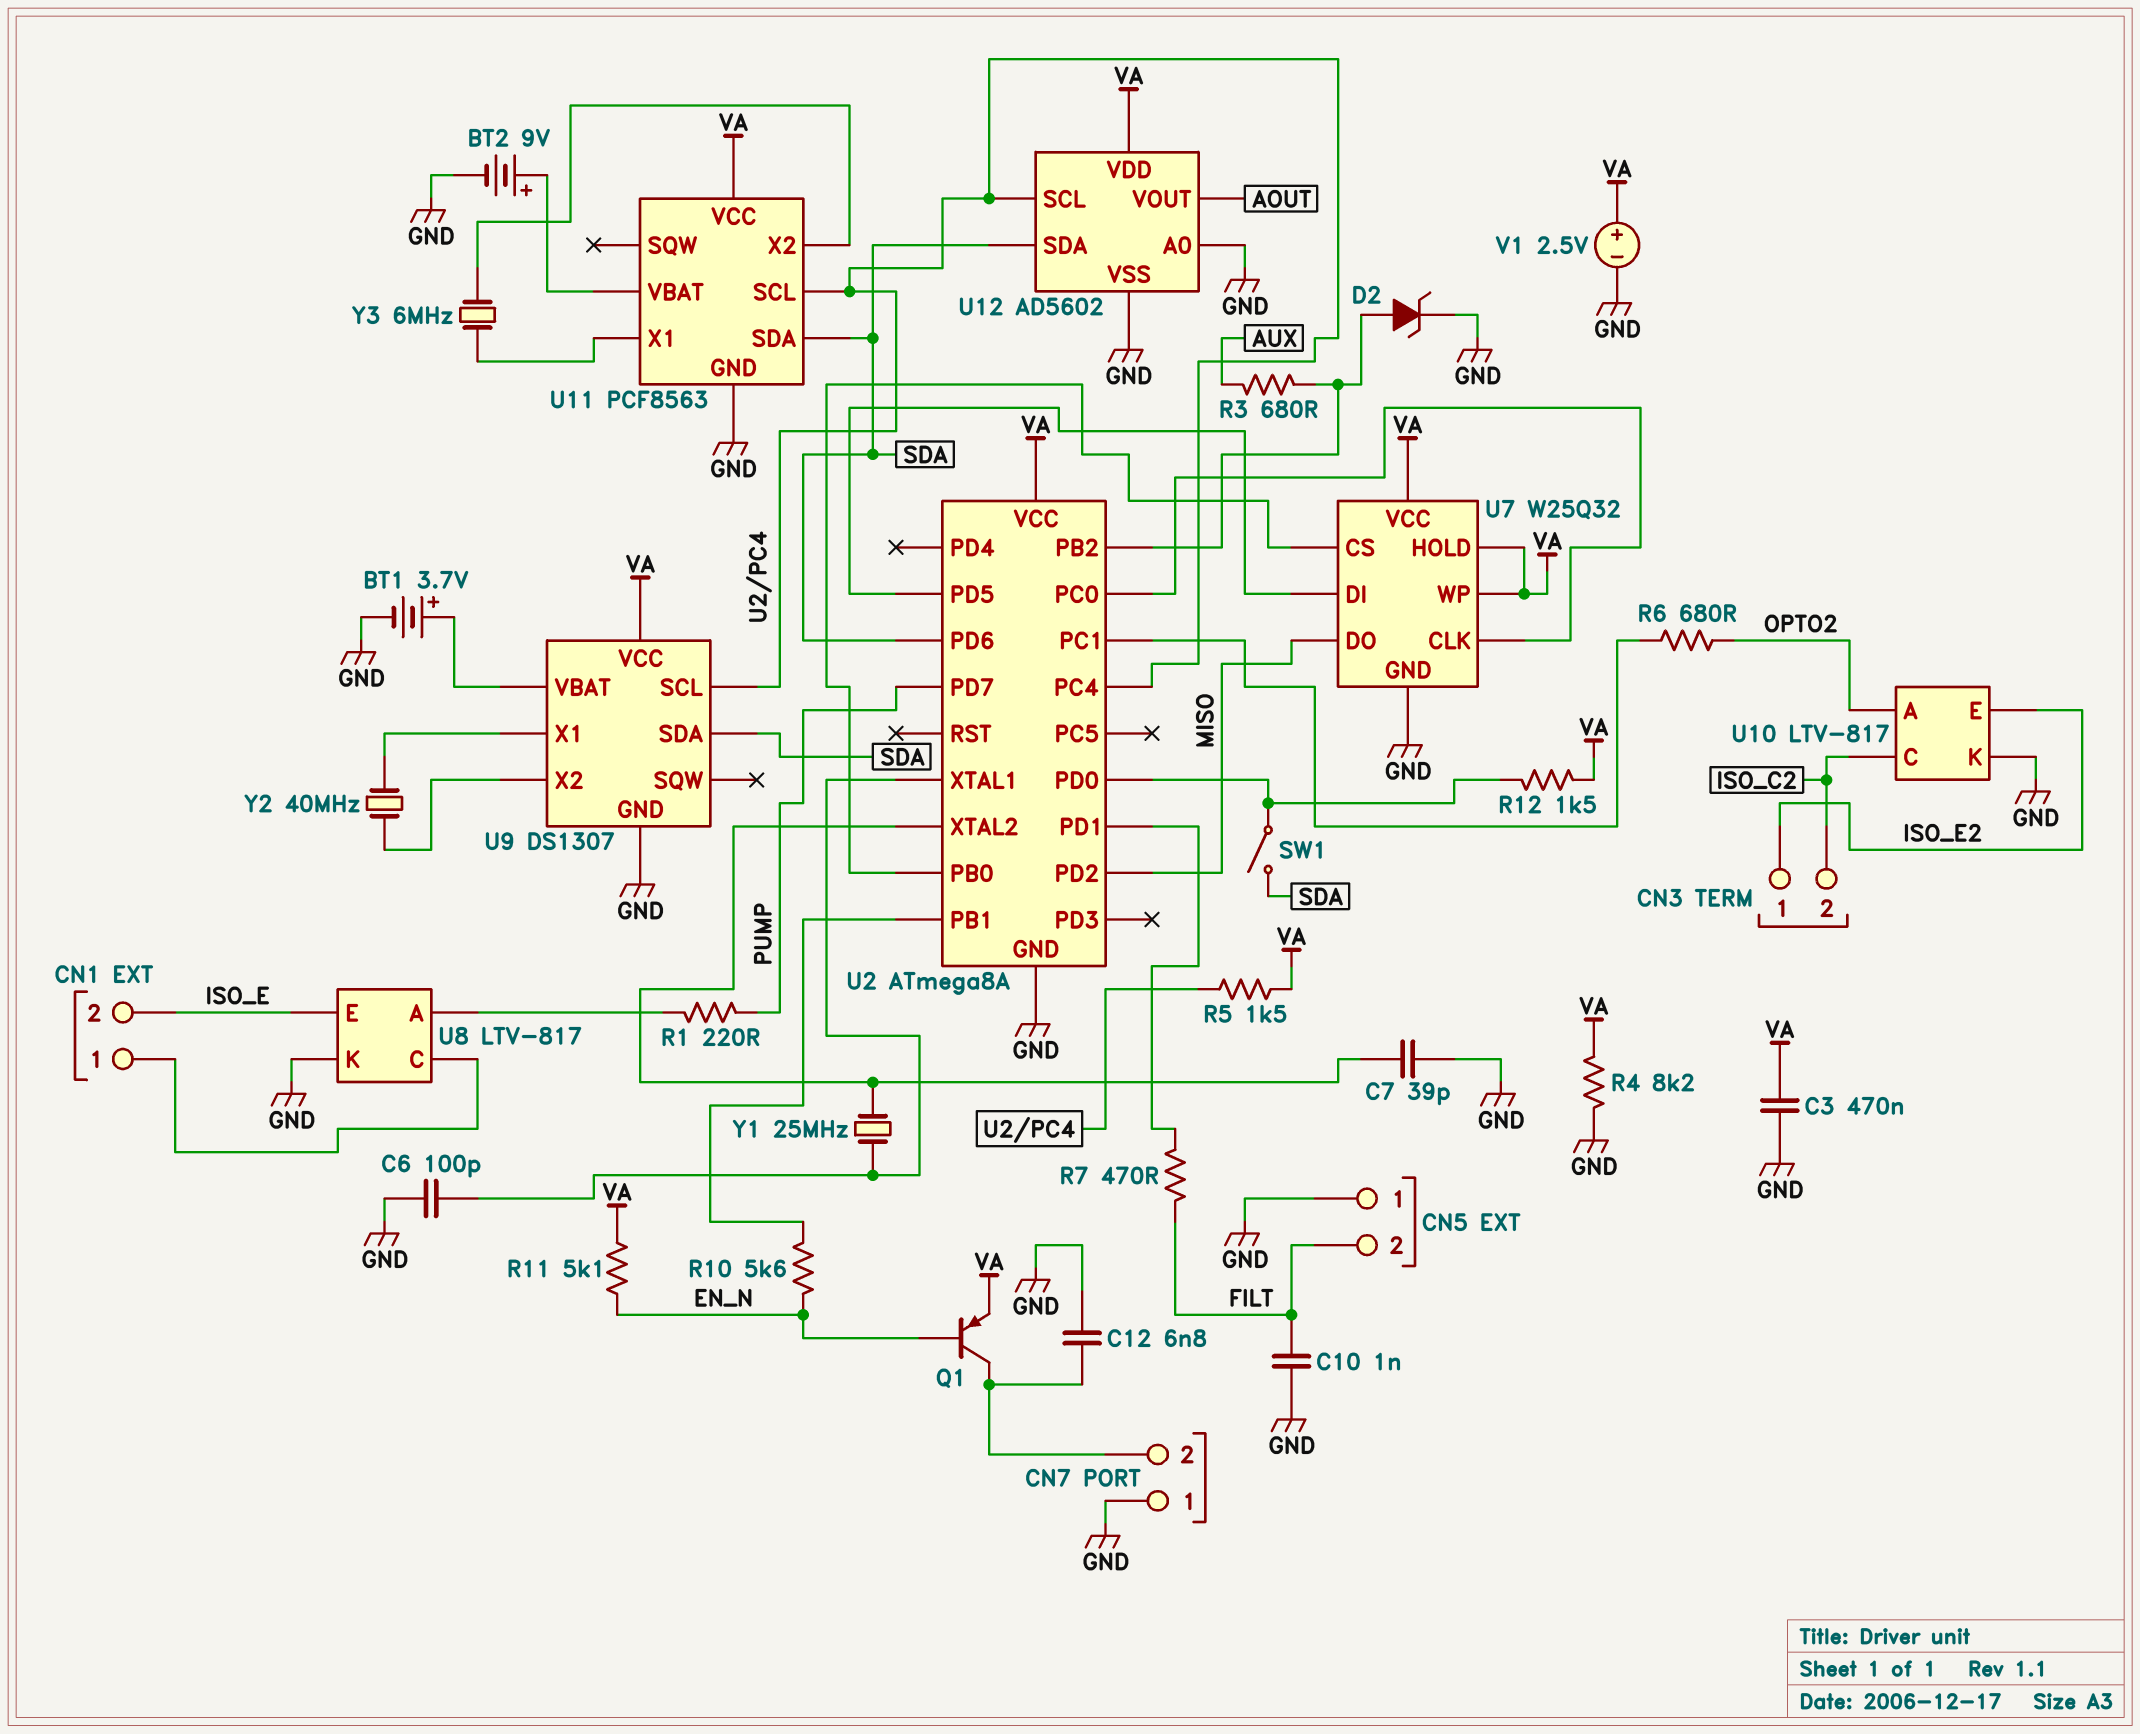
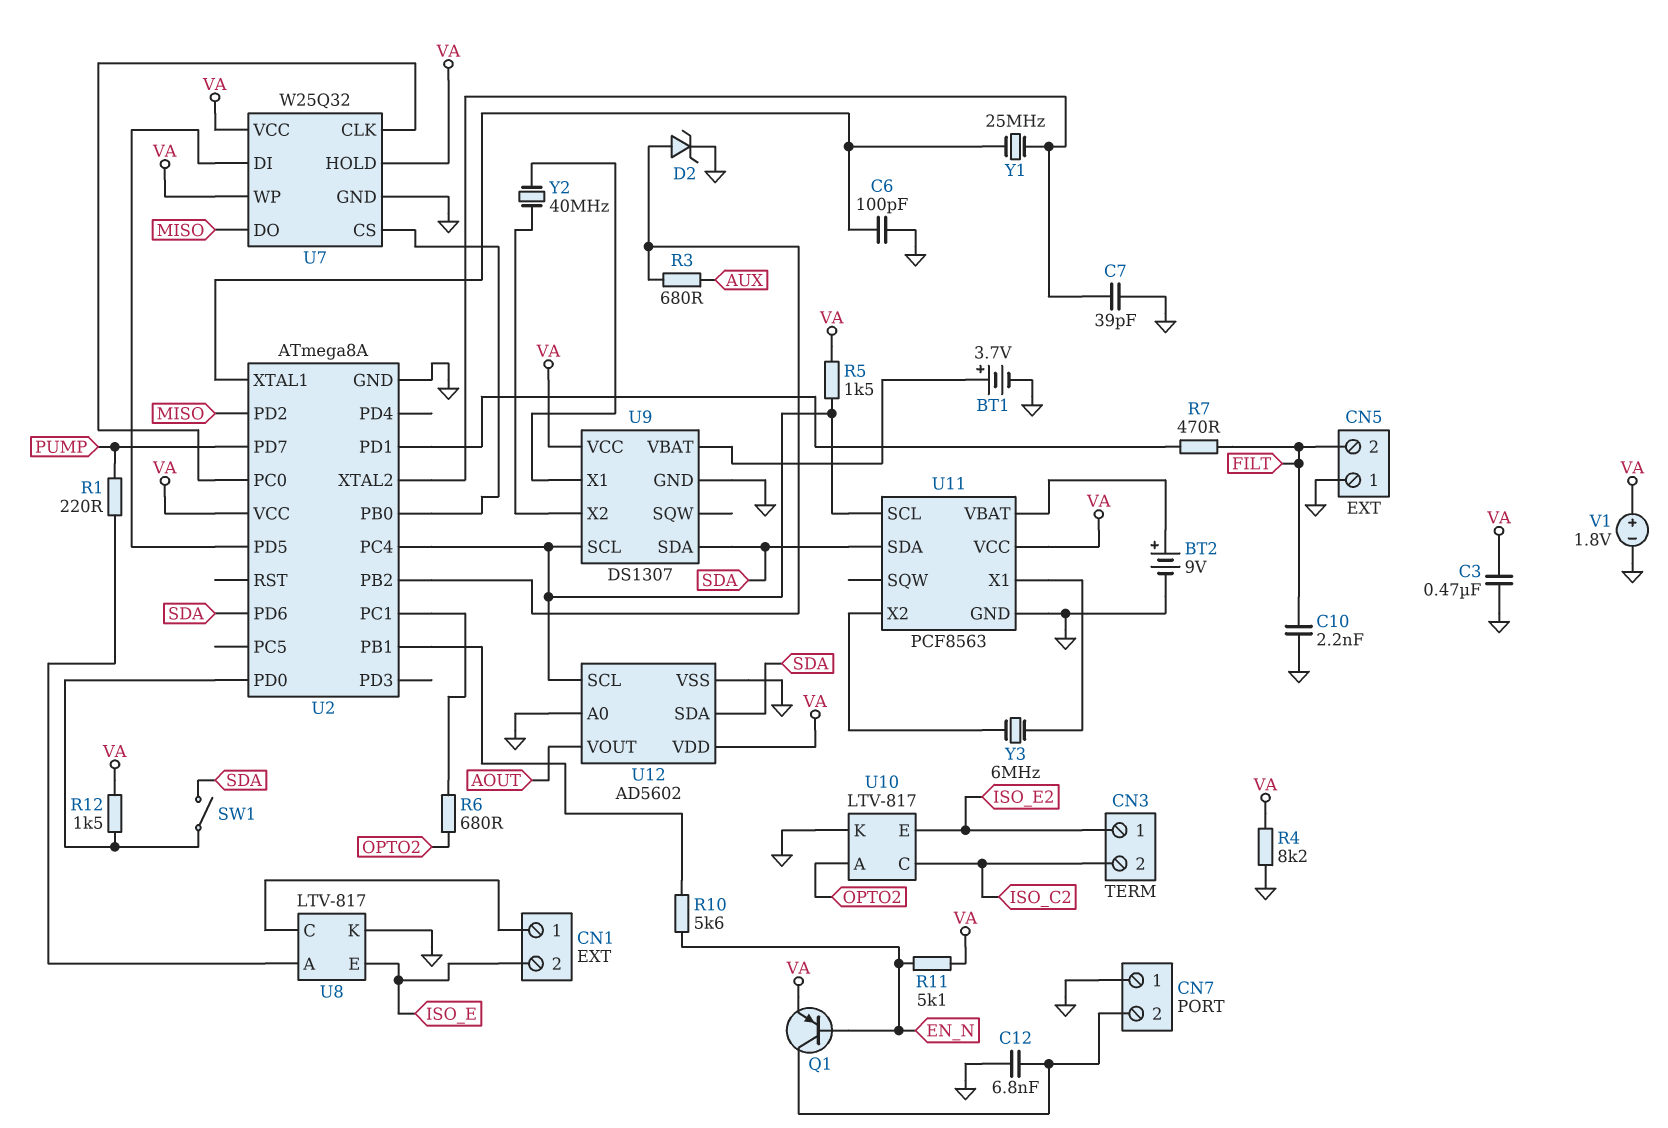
C10: 1nF (FILT, GND) -> 2.2nF (FILT, GND)
V1: 2.5V (plus VA, minus GND) -> 1.8V (plus VA, minus GND)

